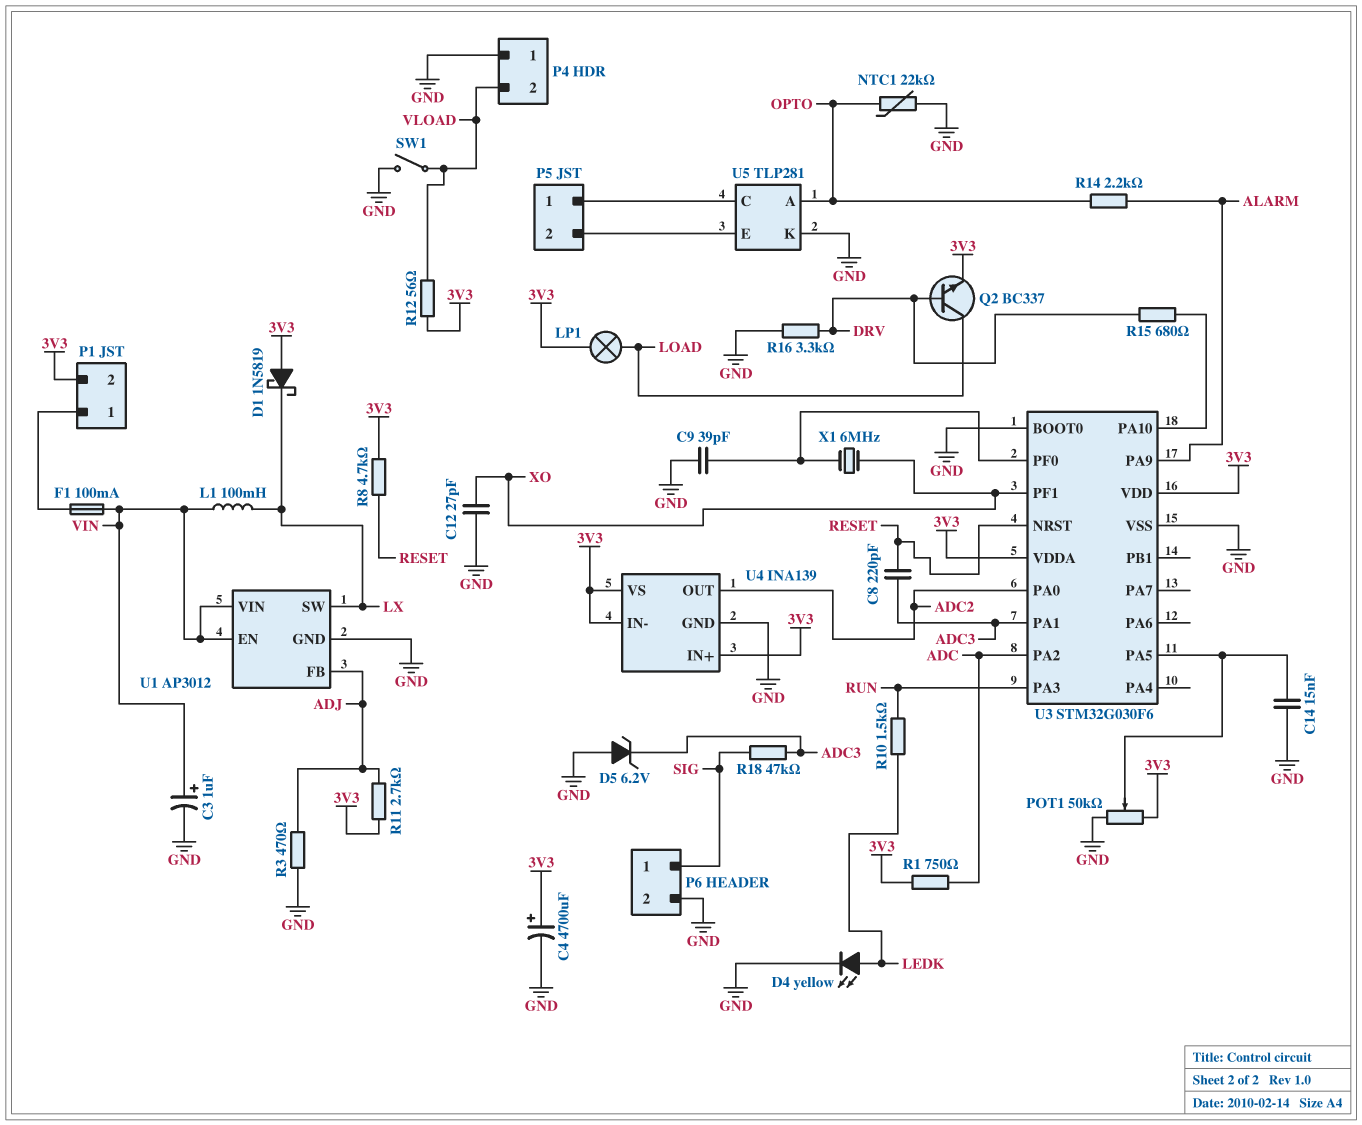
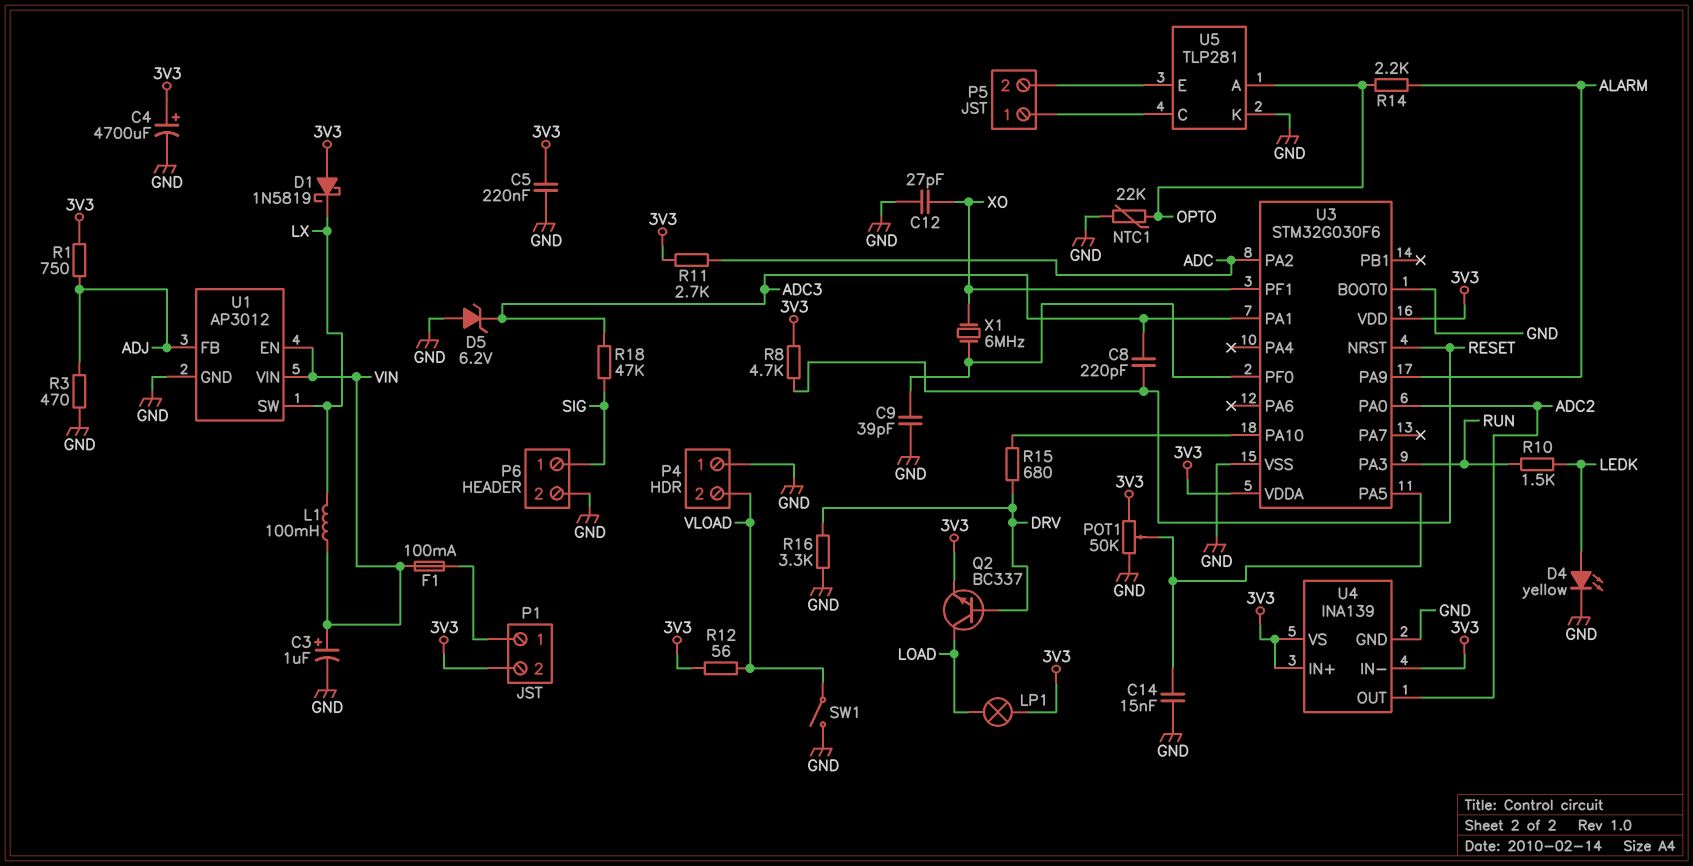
C5: none -> 220nF (3V3, GND)
R1: 750 (3V3, ADC) -> 750 (3V3, ADJ)
R11: 2.7k (3V3, ADJ) -> 2.7k (3V3, ADC)

